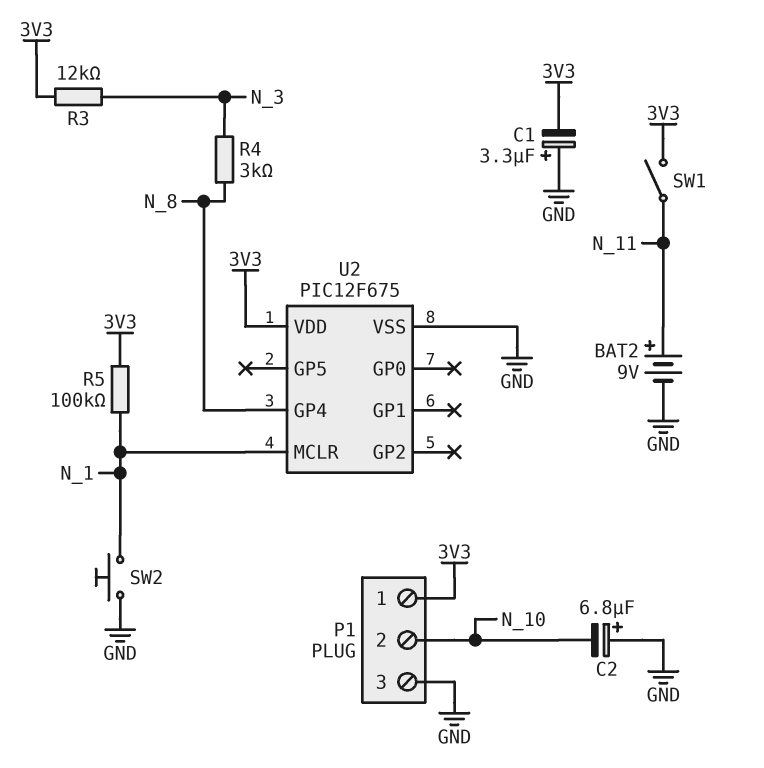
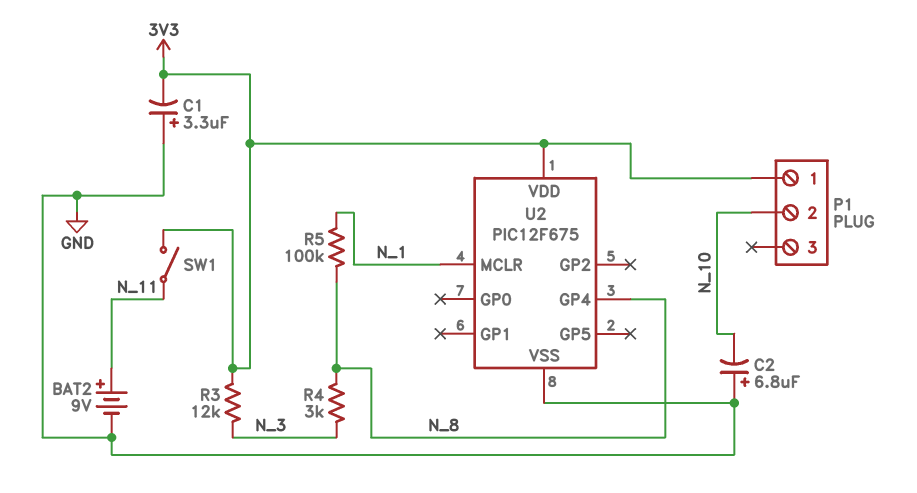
P1 pin 3: GND -> none
R5: 100k (3V3, N_1) -> 100k (N_1, N_8)
SW2: button (GND, N_1) -> none

